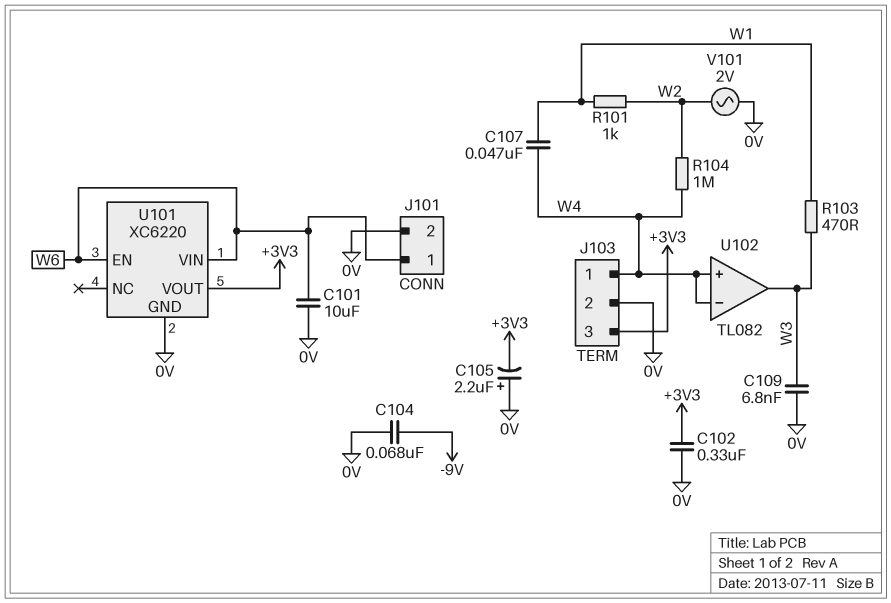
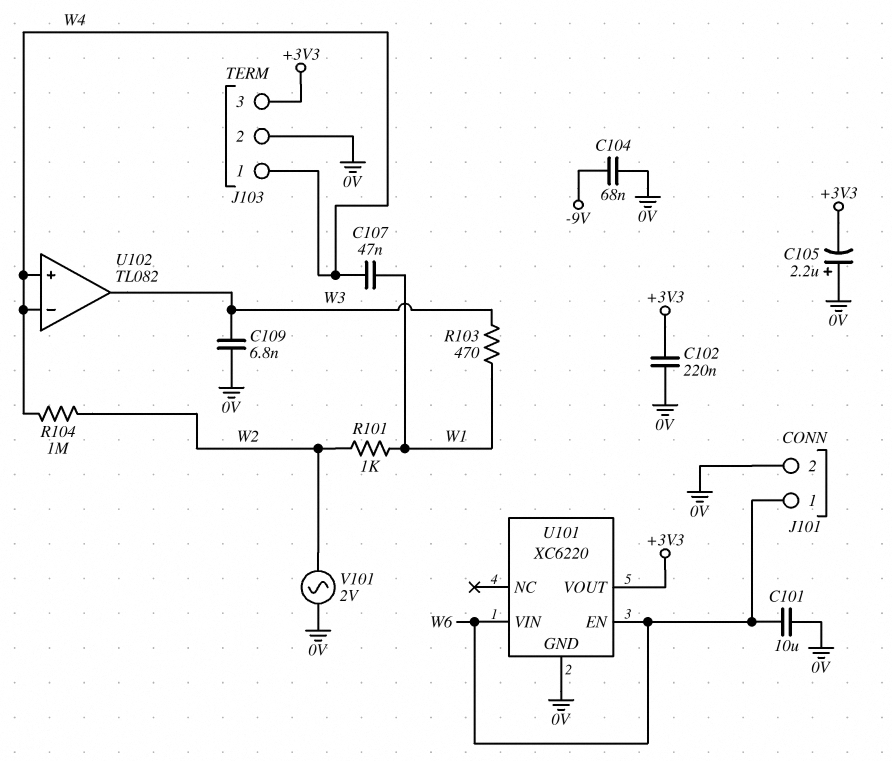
C102: 330nF (+3V3, 0V) -> 220nF (+3V3, 0V)

